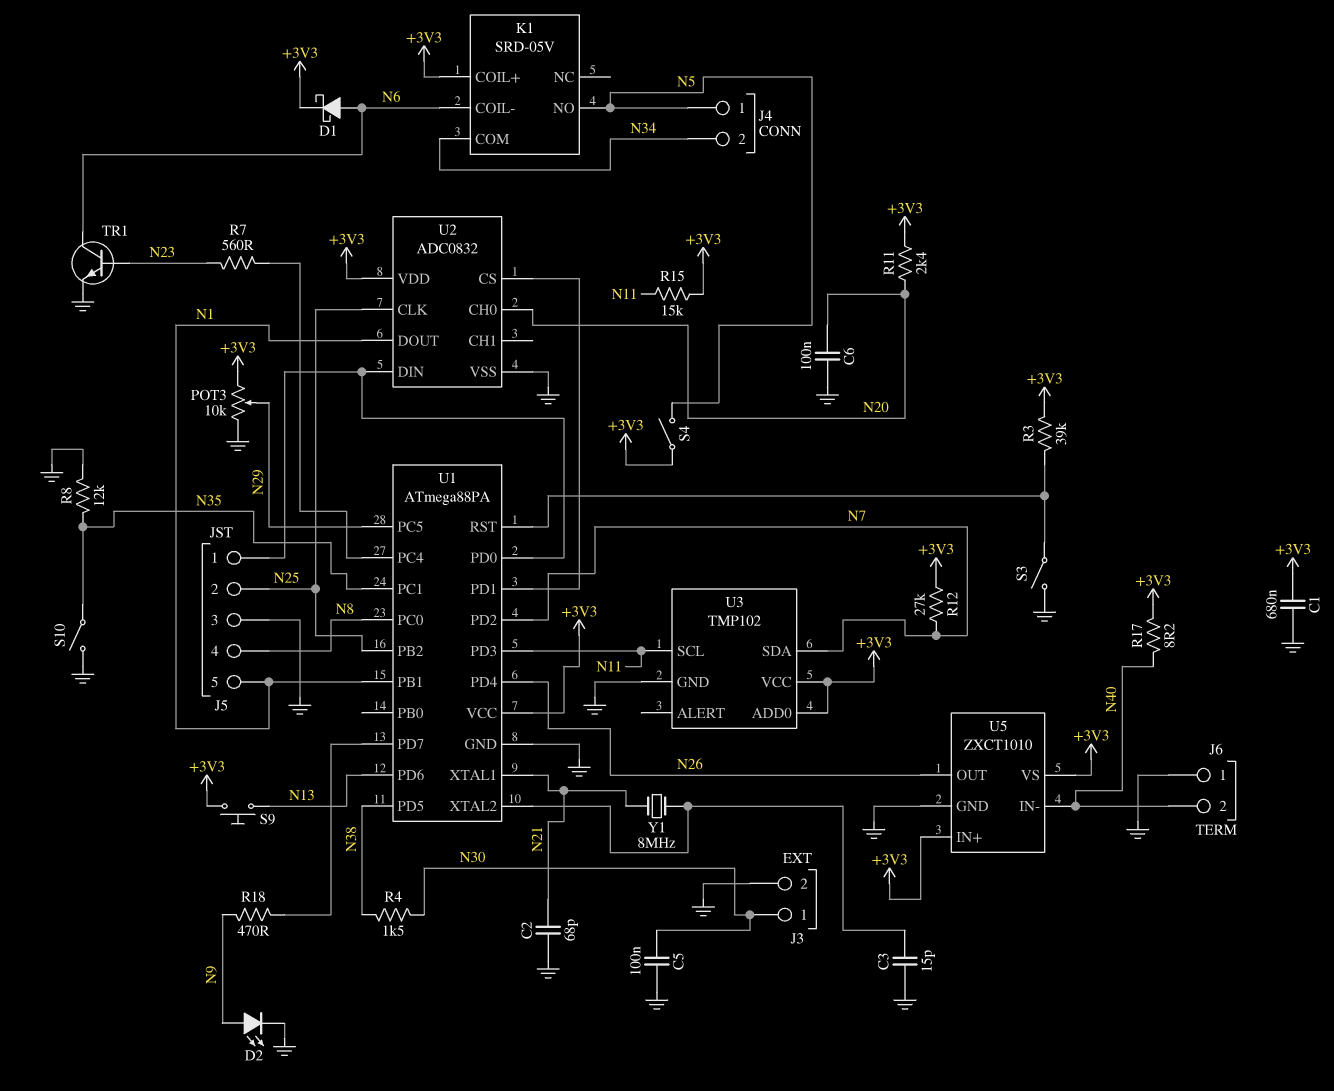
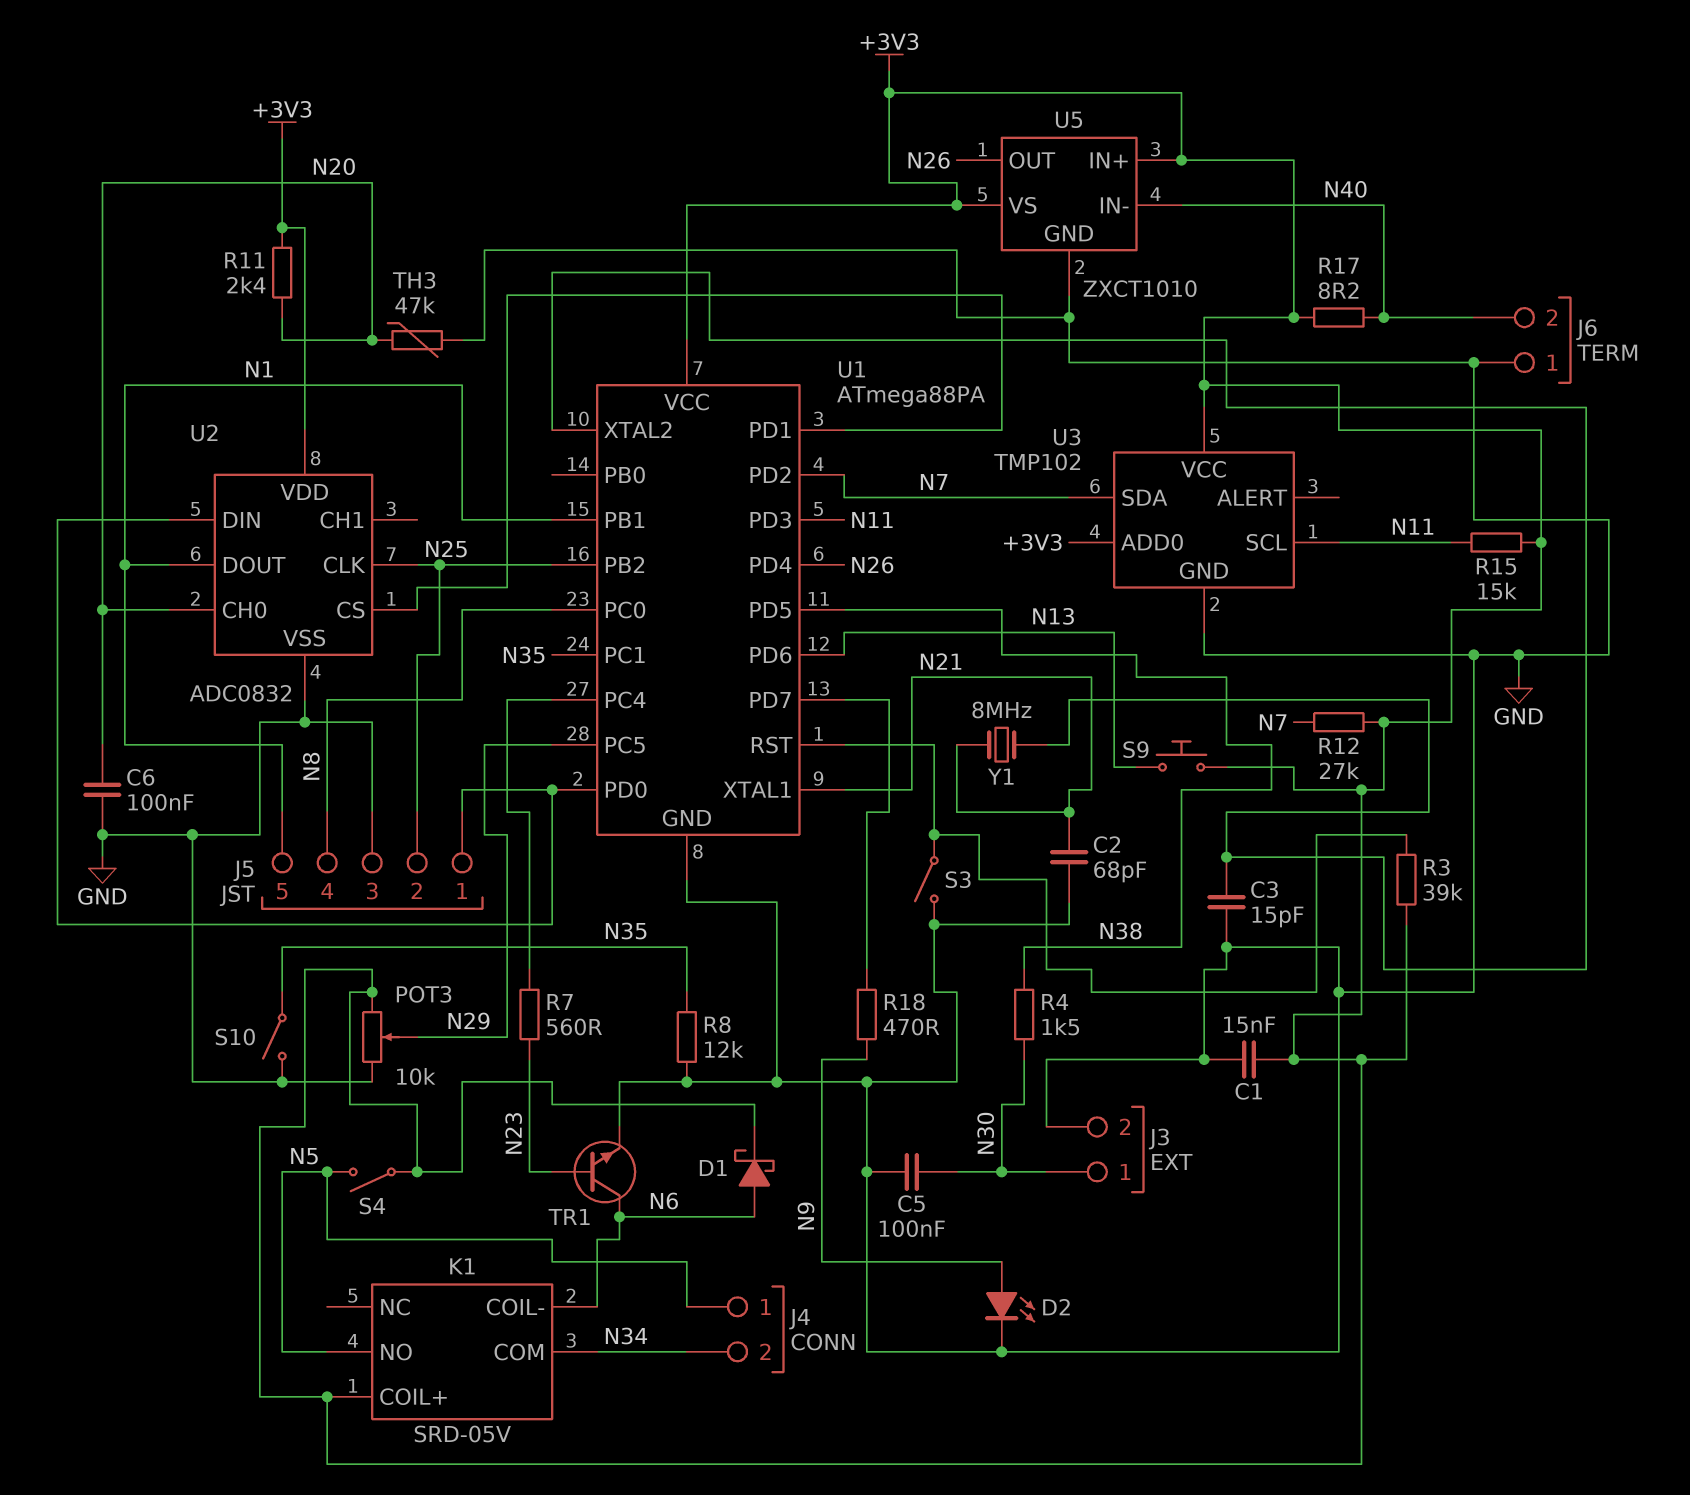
C1: 680nF (+3V3, GND) -> 15nF (+3V3, GND)
TH3: none -> 47k (GND, N20)

